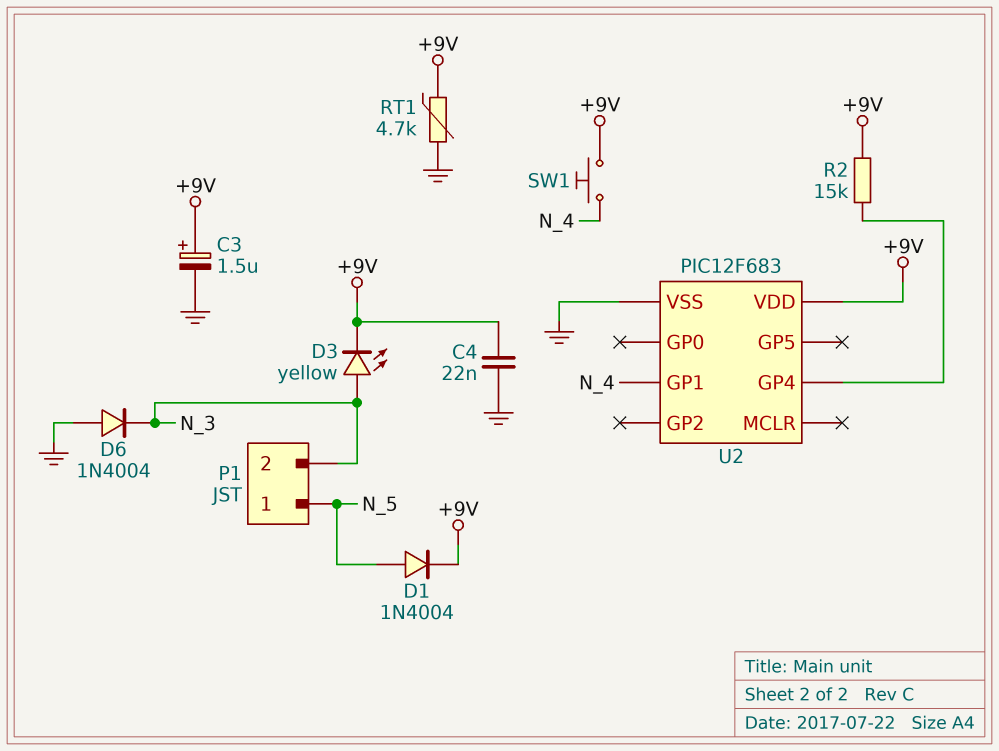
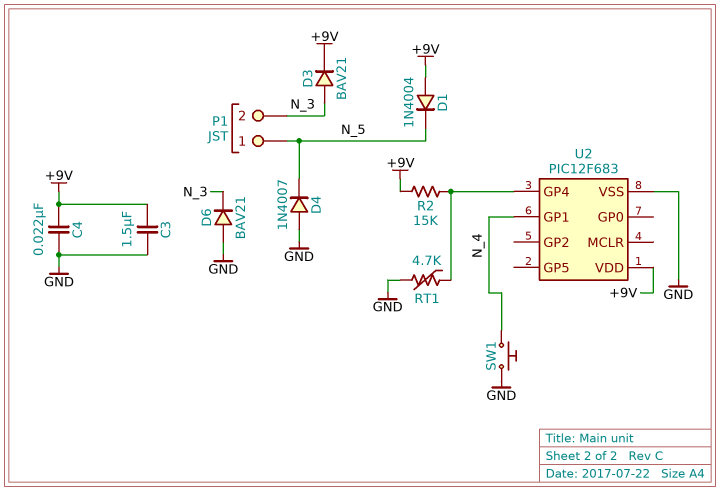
C3: 1.5uF (plus +9V, minus GND) -> 1.5uF (+9V, GND)
D1: diode 1N4004 (A N_5, K +9V) -> diode 1N4004 (A +9V, K N_5)
D3: LED yellow (A N_3, K +9V) -> diode BAV21 (A N_3, K +9V)
D4: none -> diode 1N4007 (A GND, K N_5)
D6: diode 1N4004 (A GND, K N_3) -> diode BAV21 (A GND, K N_3)
RT1: 4.7k (+9V, GND) -> 4.7k (GND, U2/GP4)
SW1: button (+9V, N_4) -> button (GND, N_4)

